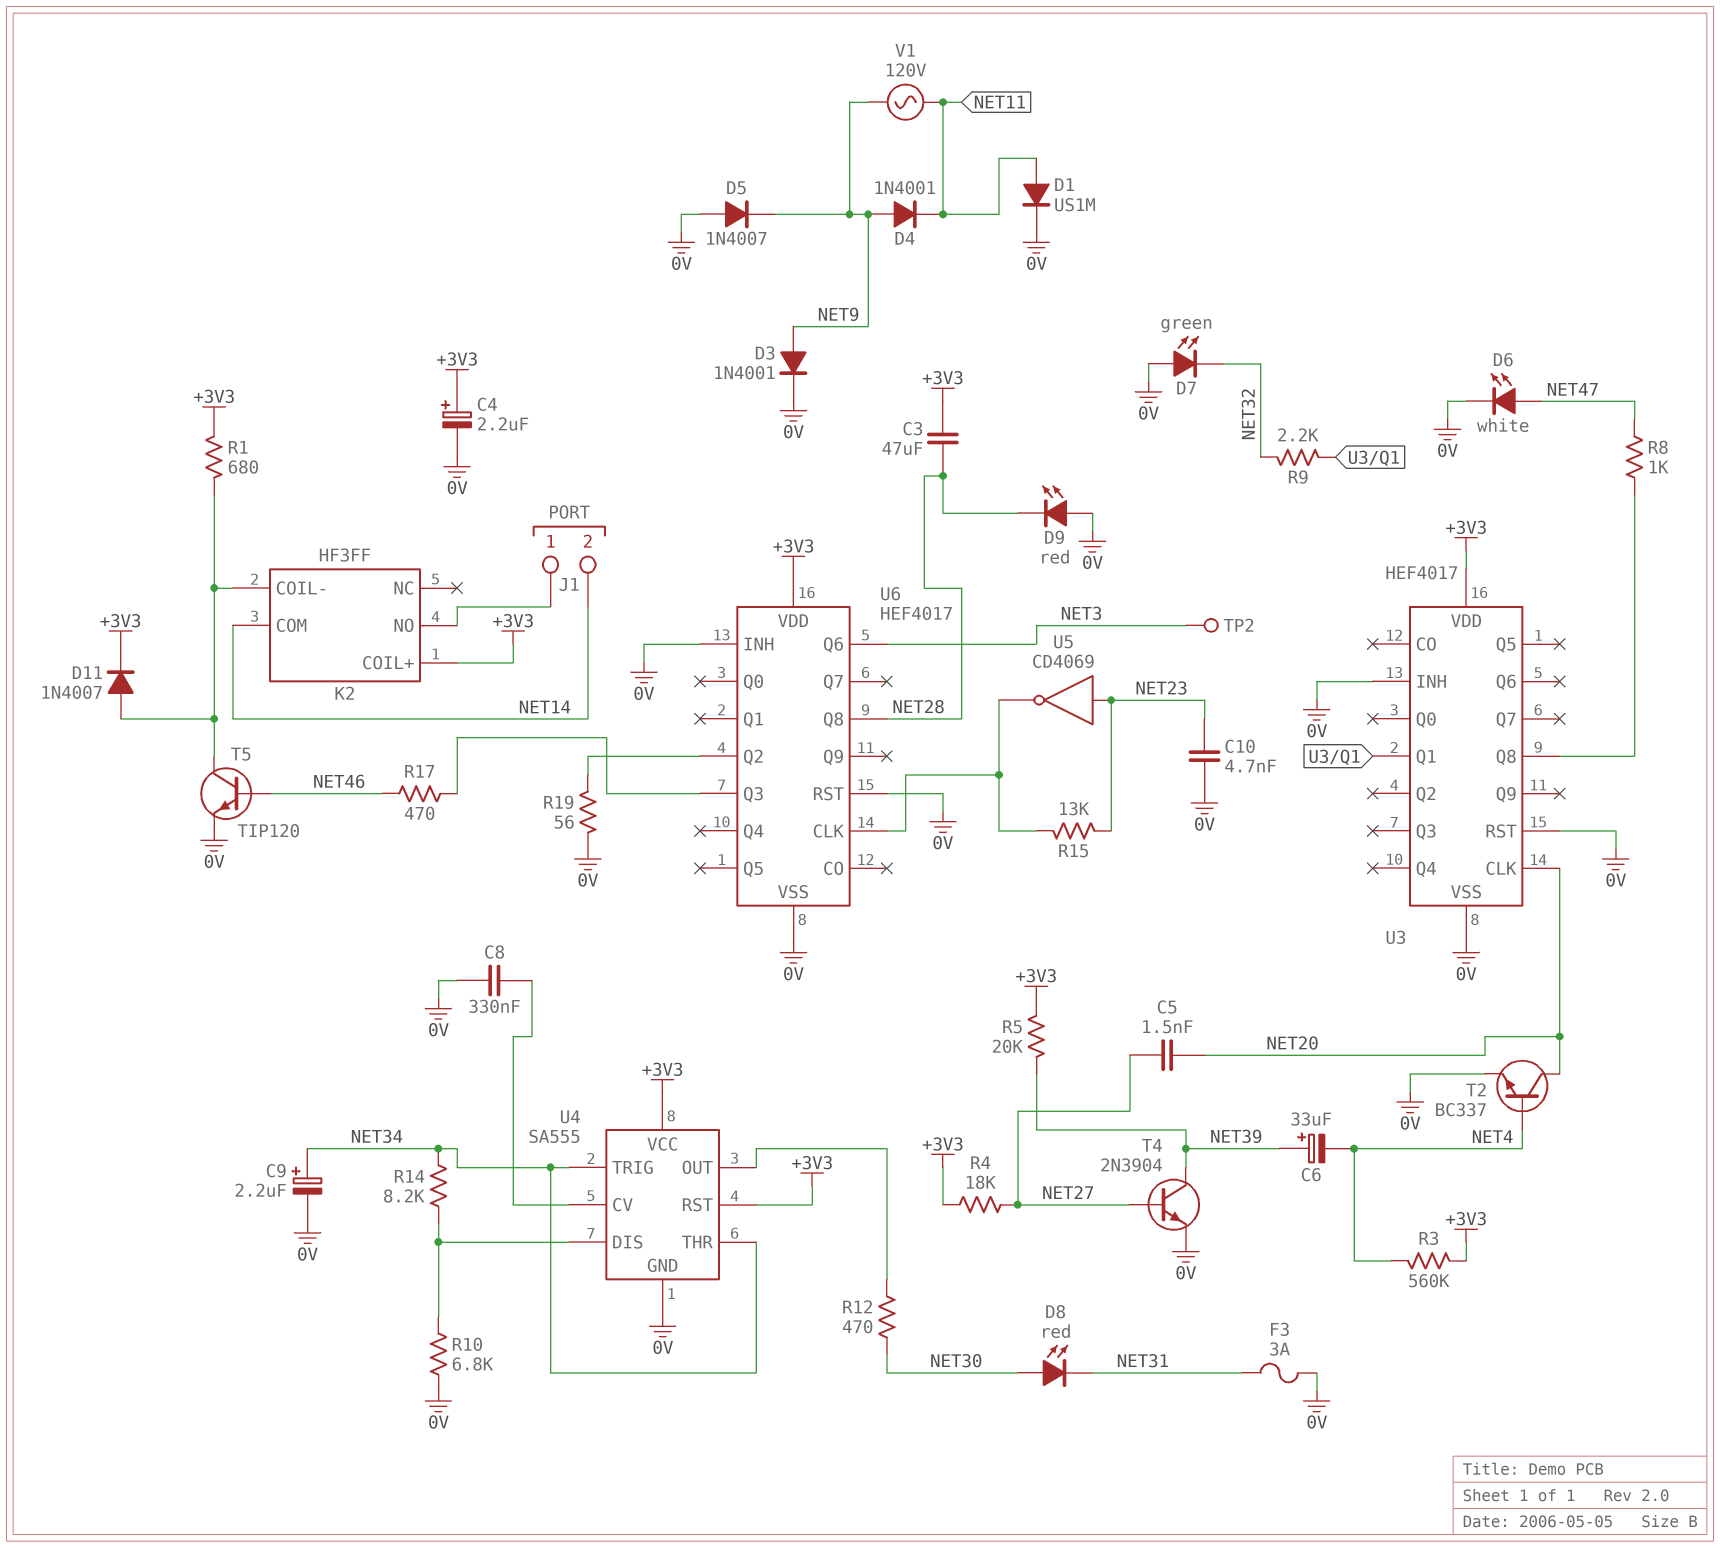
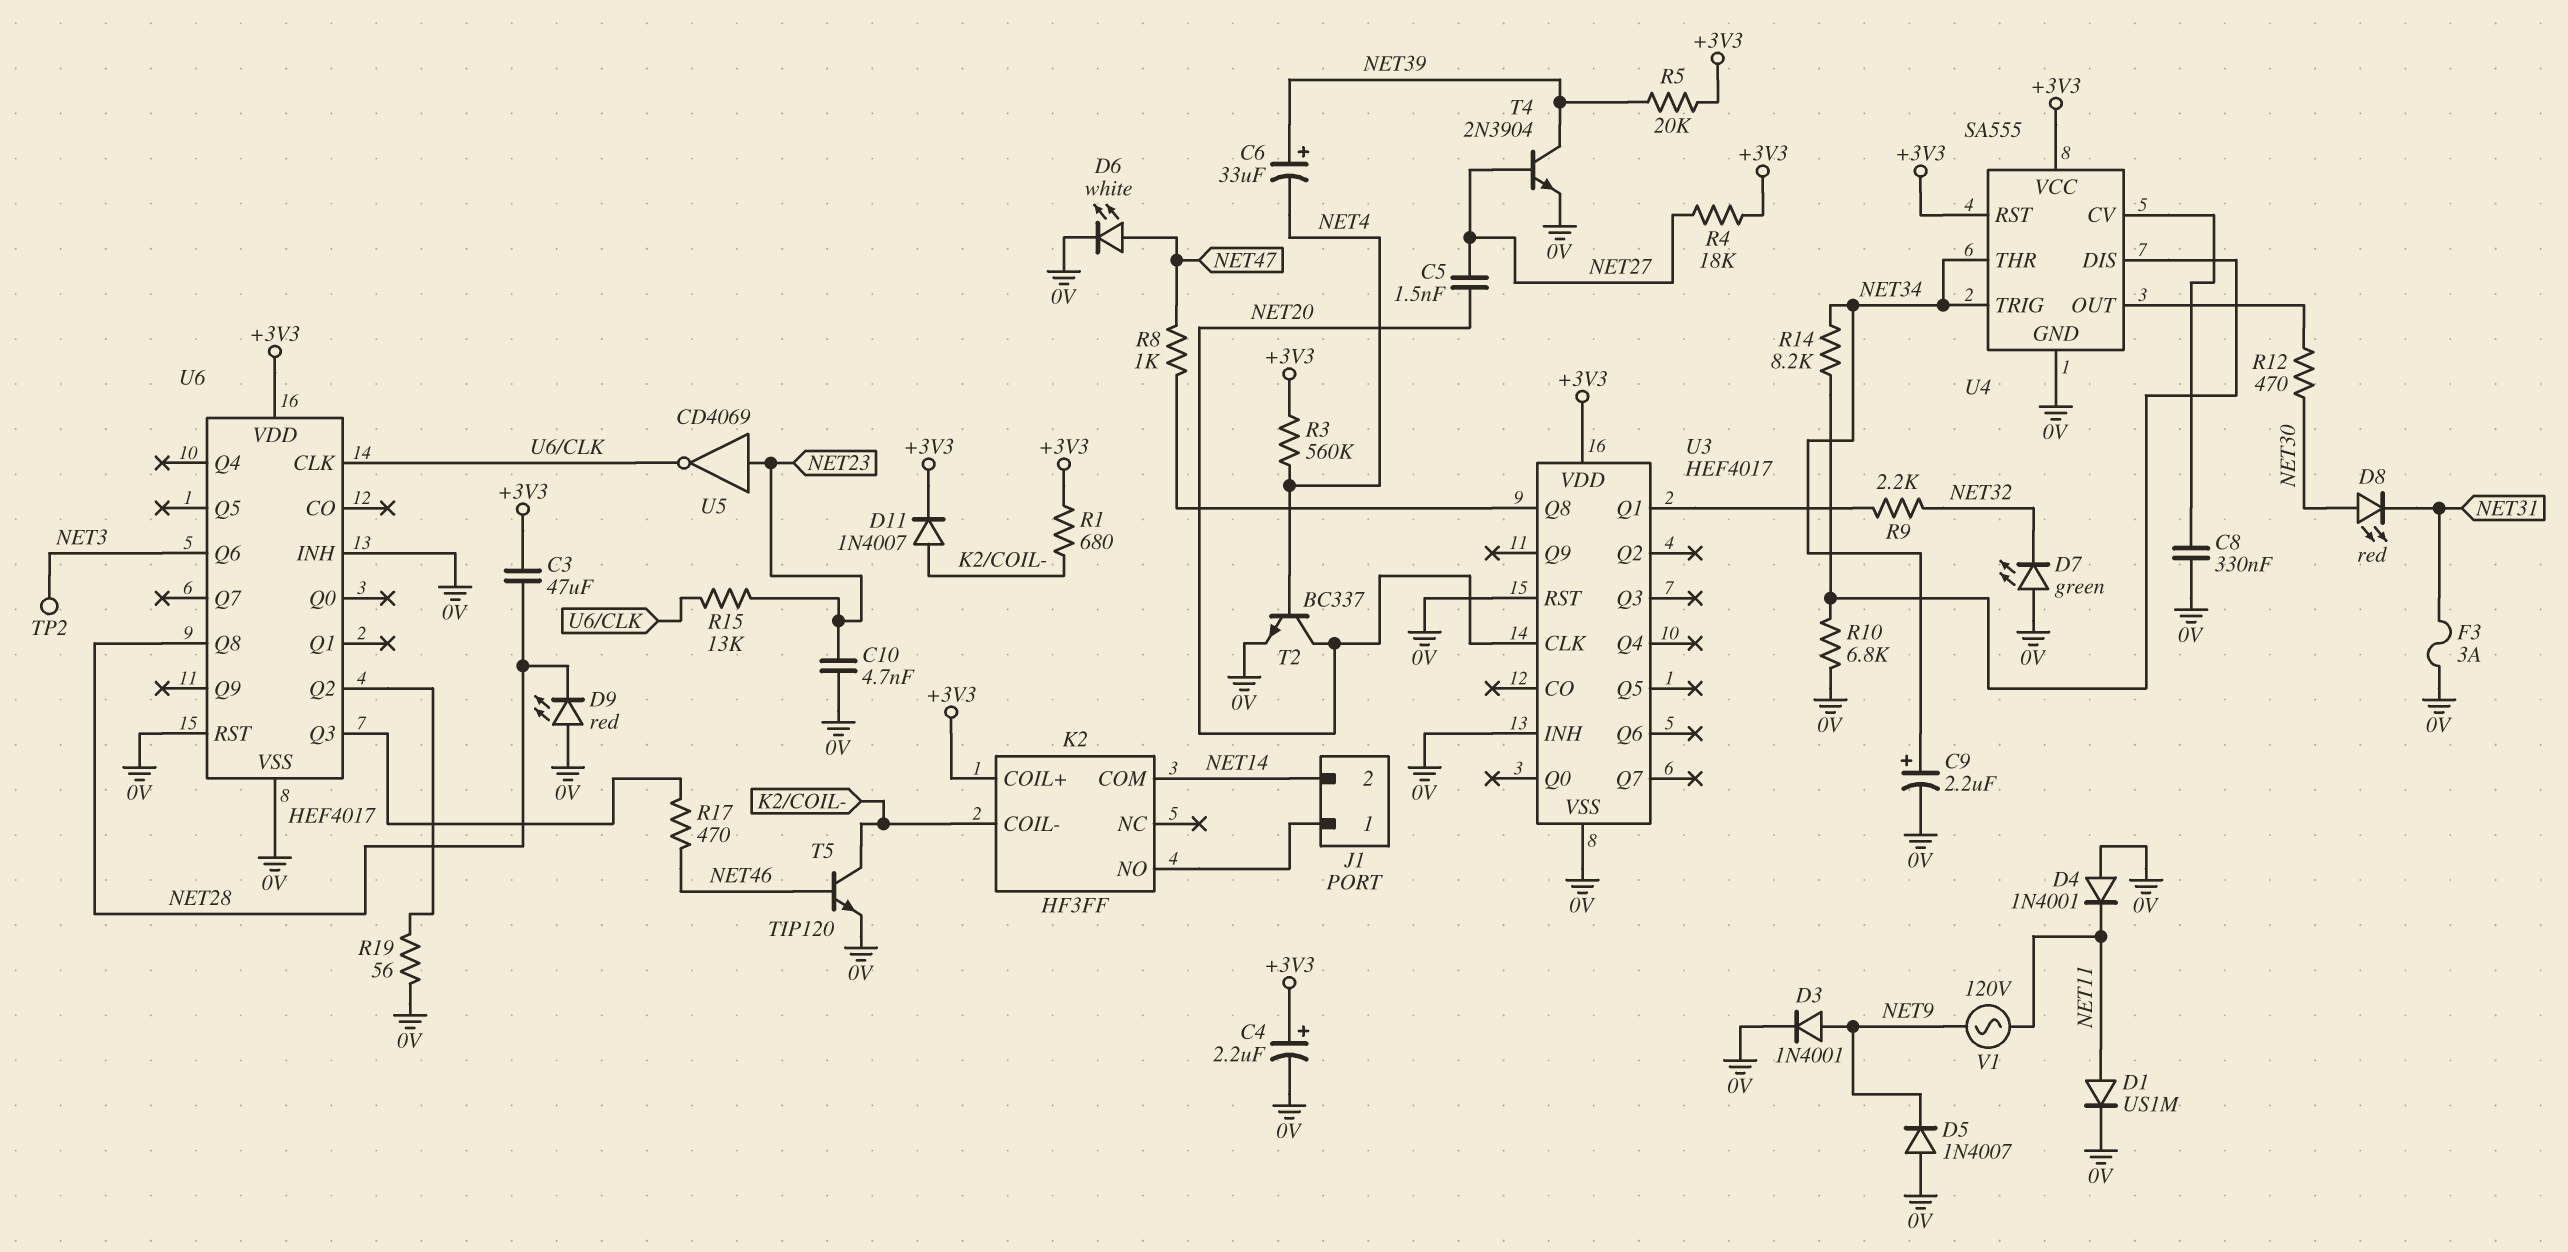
D4: diode 1N4001 (A NET9, K NET11) -> diode 1N4001 (A 0V, K NET11)

